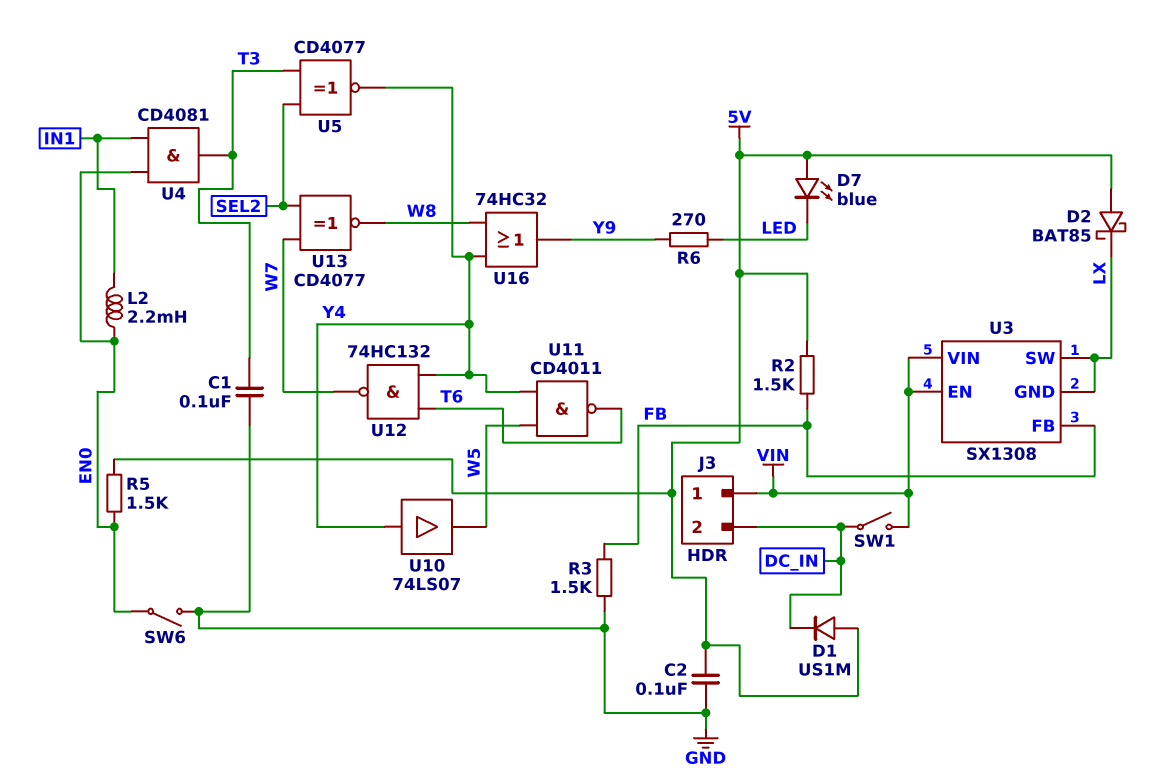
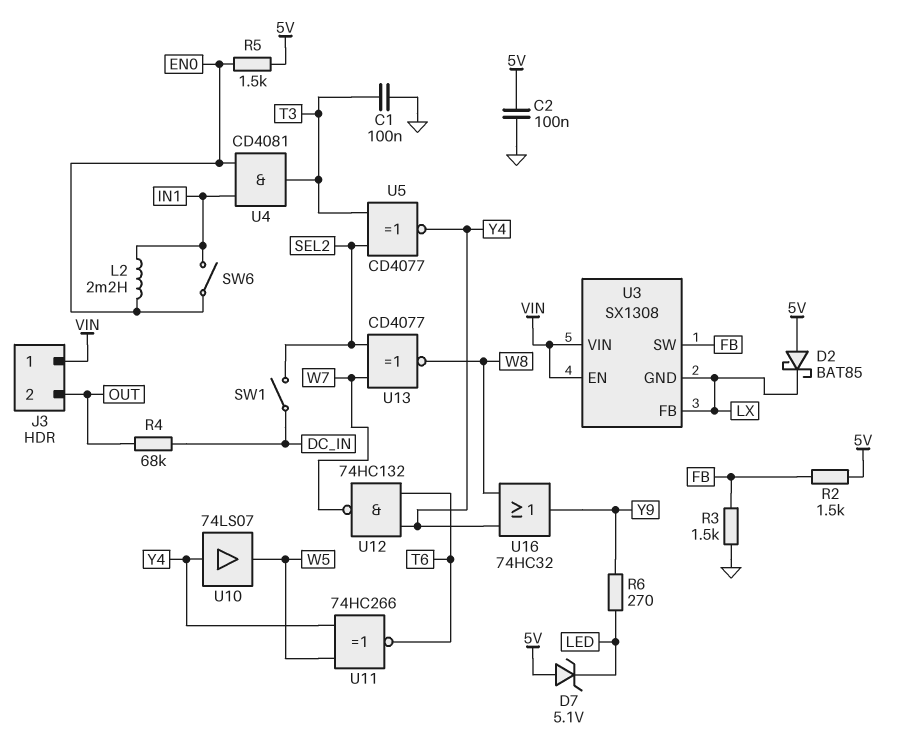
D1: diode US1M (A 5V, K DC_IN) -> none
D7: LED blue (A 5V, K LED) -> zener 5.1V (A 5V, K LED)
J3 pin 2: DC_IN -> OUT
R4: none -> 68k (DC_IN, OUT)
SW1: switch (DC_IN, VIN) -> switch (DC_IN, SEL2)
SW6: switch (EN0, GND) -> switch (EN0, IN1)
U3 pin FB: FB -> LX
U3 pin SW: LX -> FB
U11: NAND CD4011 (in W5, in Y4, out T6) -> XNOR 74HC266 (in W5, in Y4, out T6)

